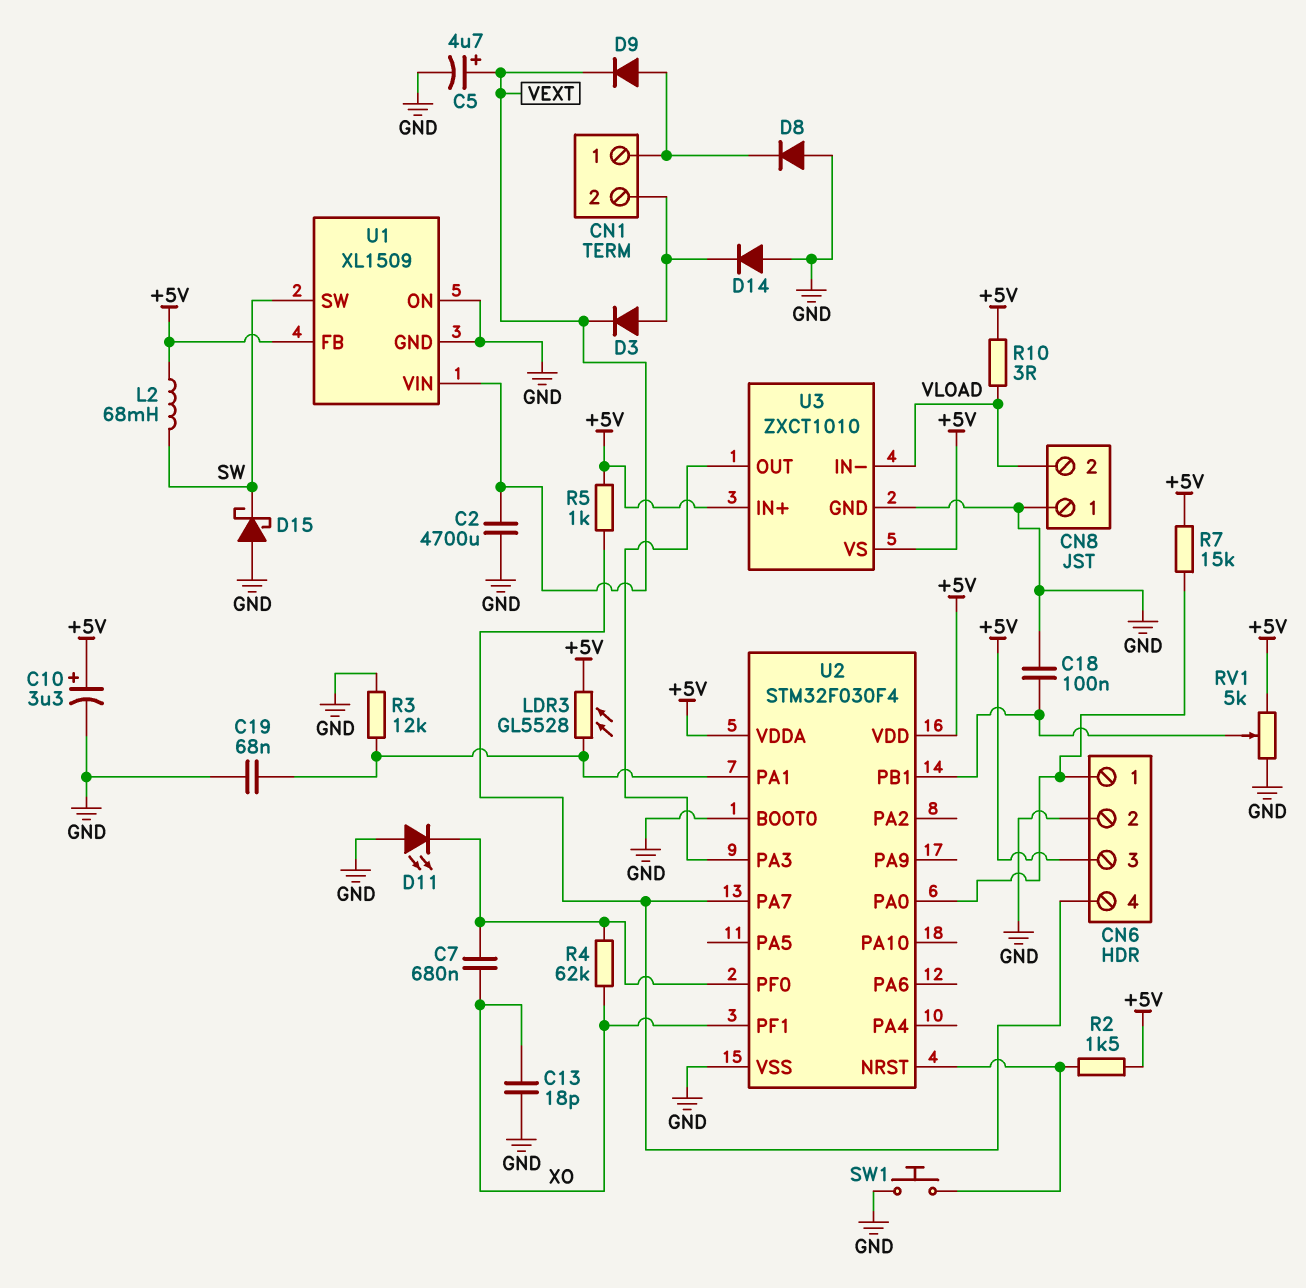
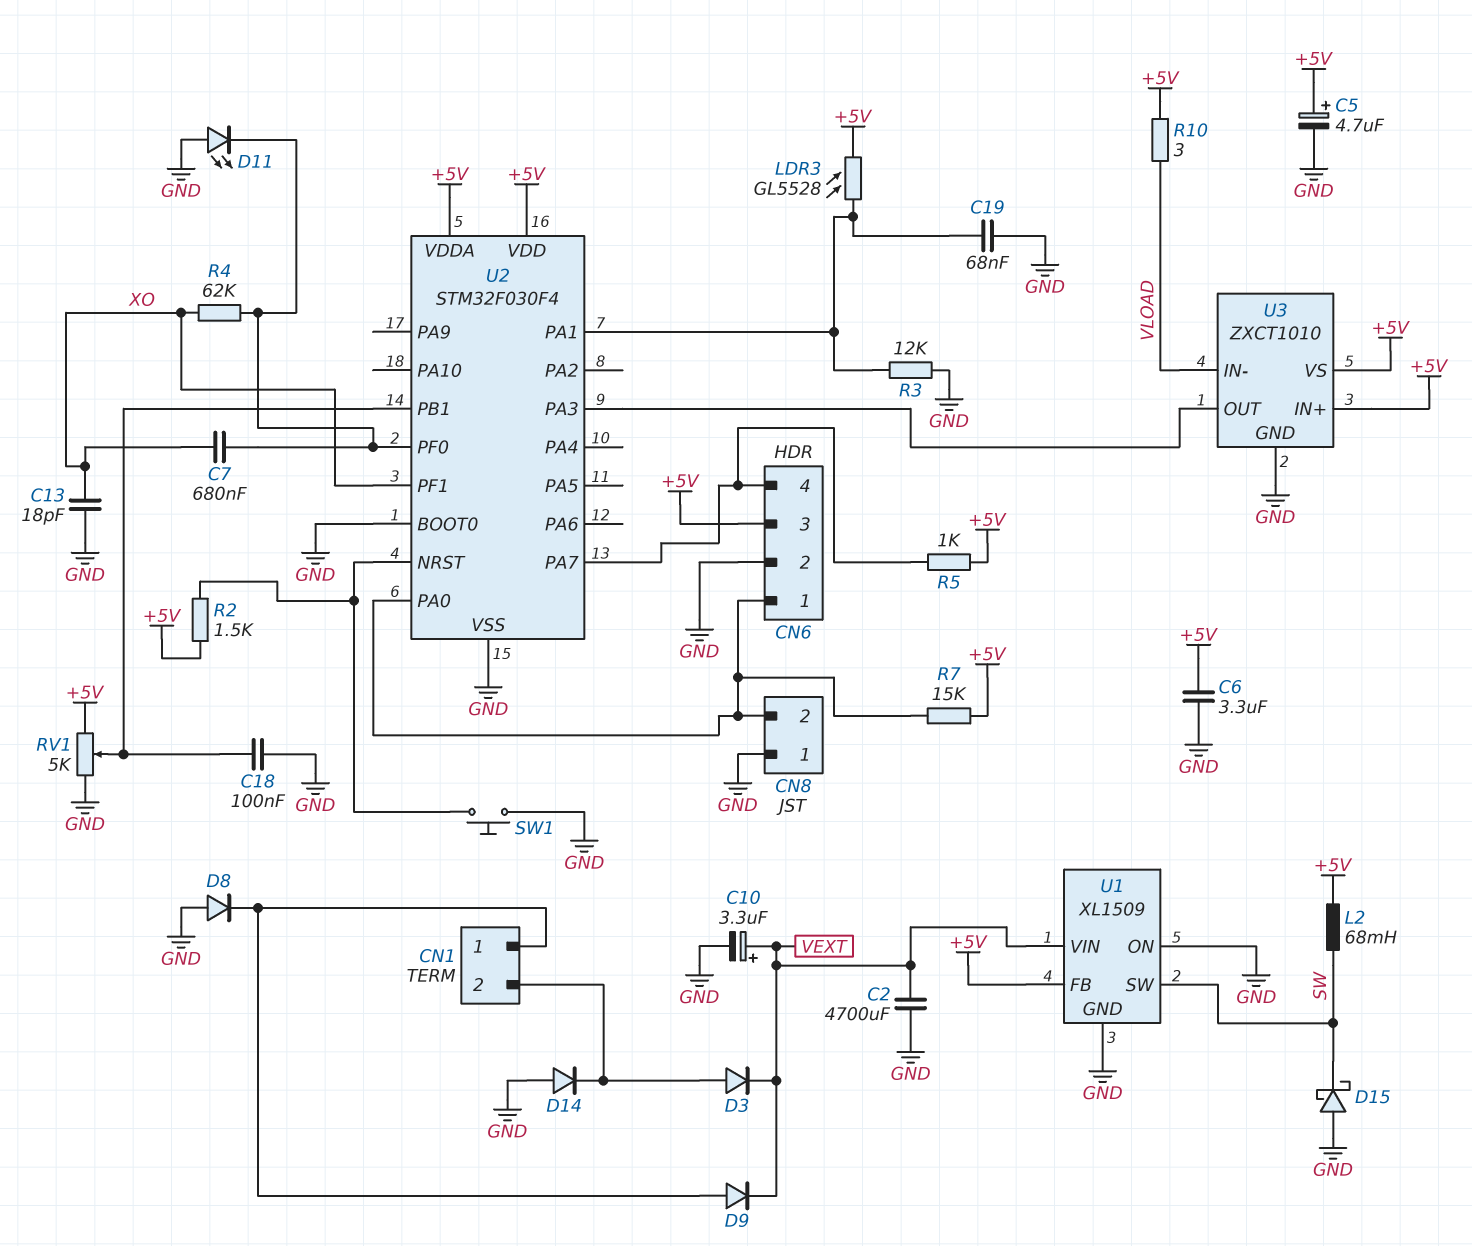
C5: 4.7uF (plus VEXT, minus GND) -> 4.7uF (plus +5V, minus GND)
C6: none -> 3.3uF (+5V, GND)
C10: 3.3uF (plus +5V, minus GND) -> 3.3uF (plus VEXT, minus GND)
CN8 pin 2: VLOAD -> CN6/1

